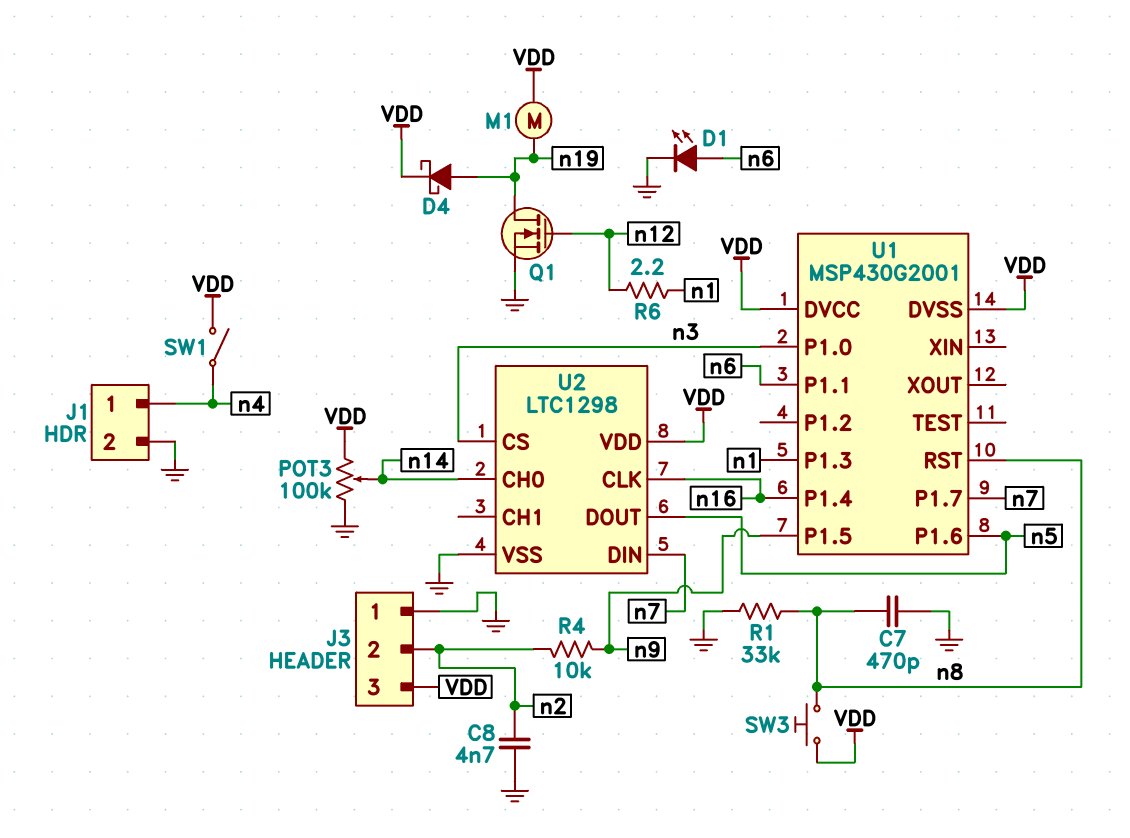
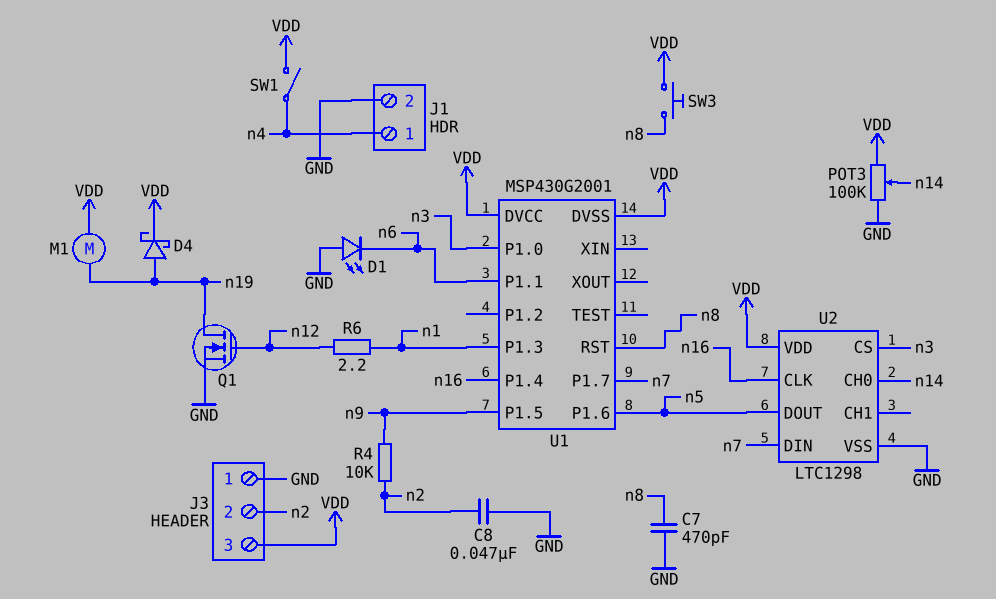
C8: 4.7nF (GND, n2) -> 47nF (GND, n2)
D1: LED (A n6, K GND) -> LED (A GND, K n6)
R1: 33k (GND, n8) -> none

